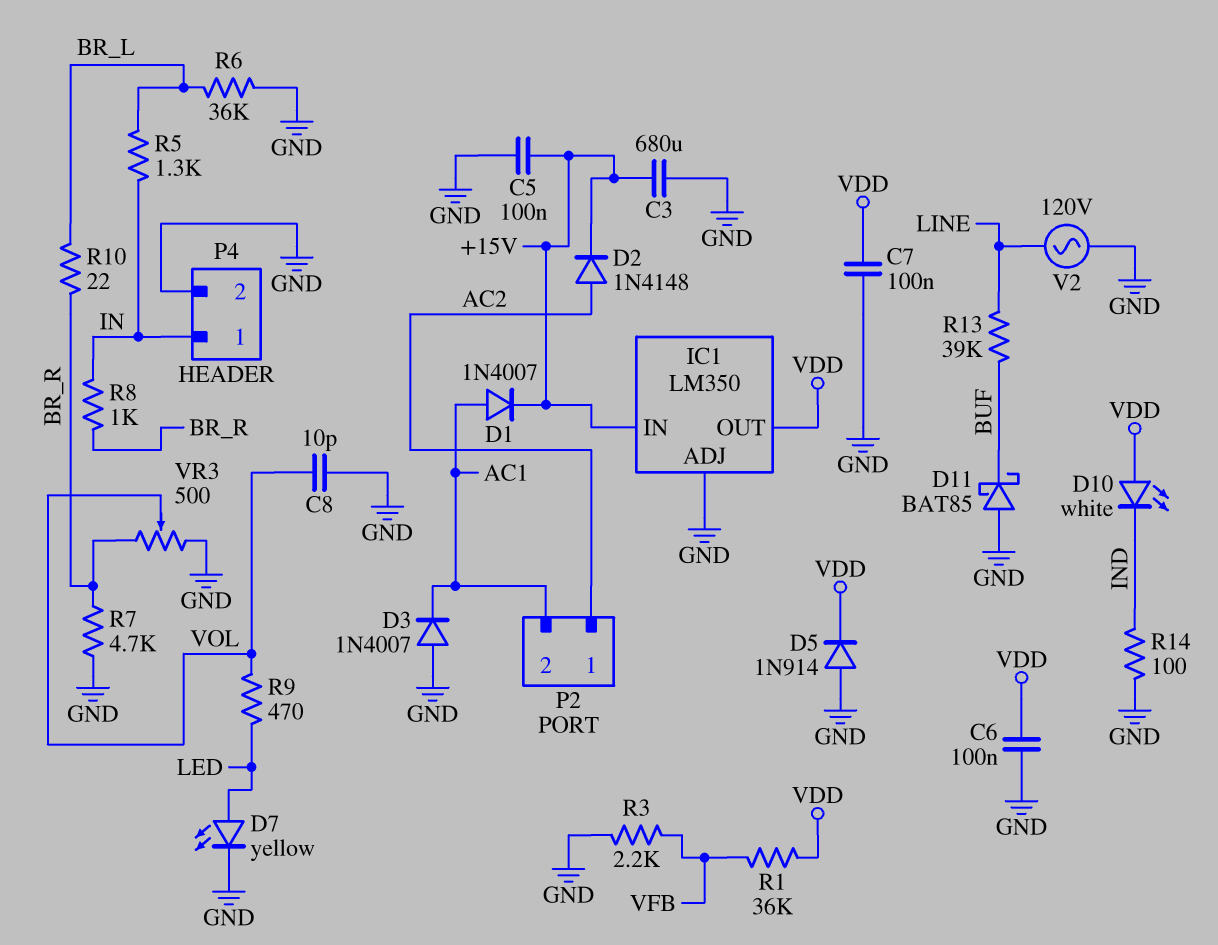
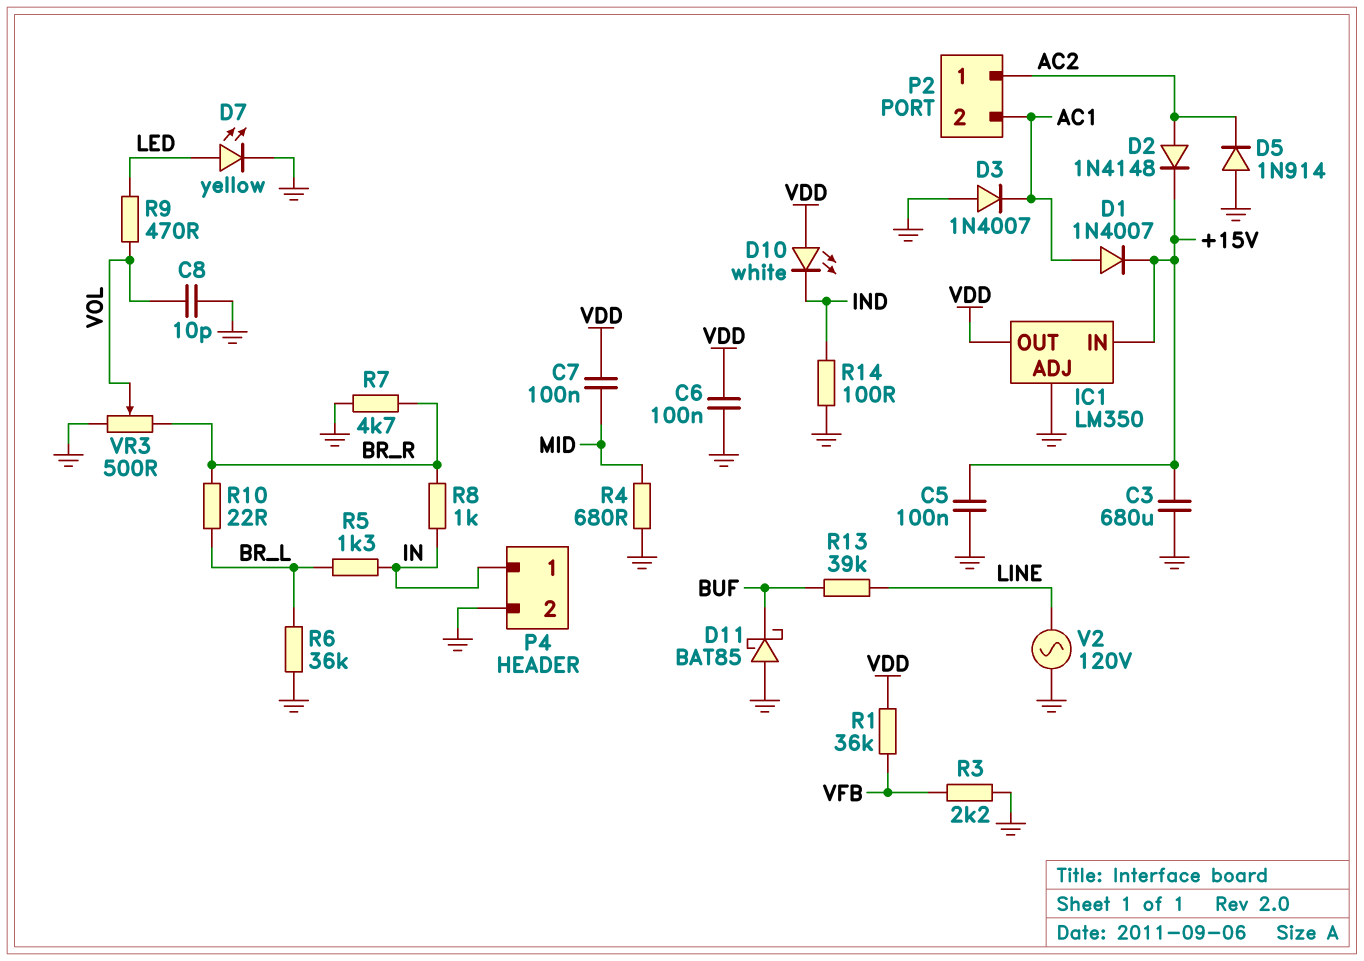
C7: 100nF (GND, VDD) -> 100nF (MID, VDD)
D5: diode 1N914 (A GND, K VDD) -> diode 1N914 (A GND, K AC2)
R4: none -> 680 (GND, MID)

